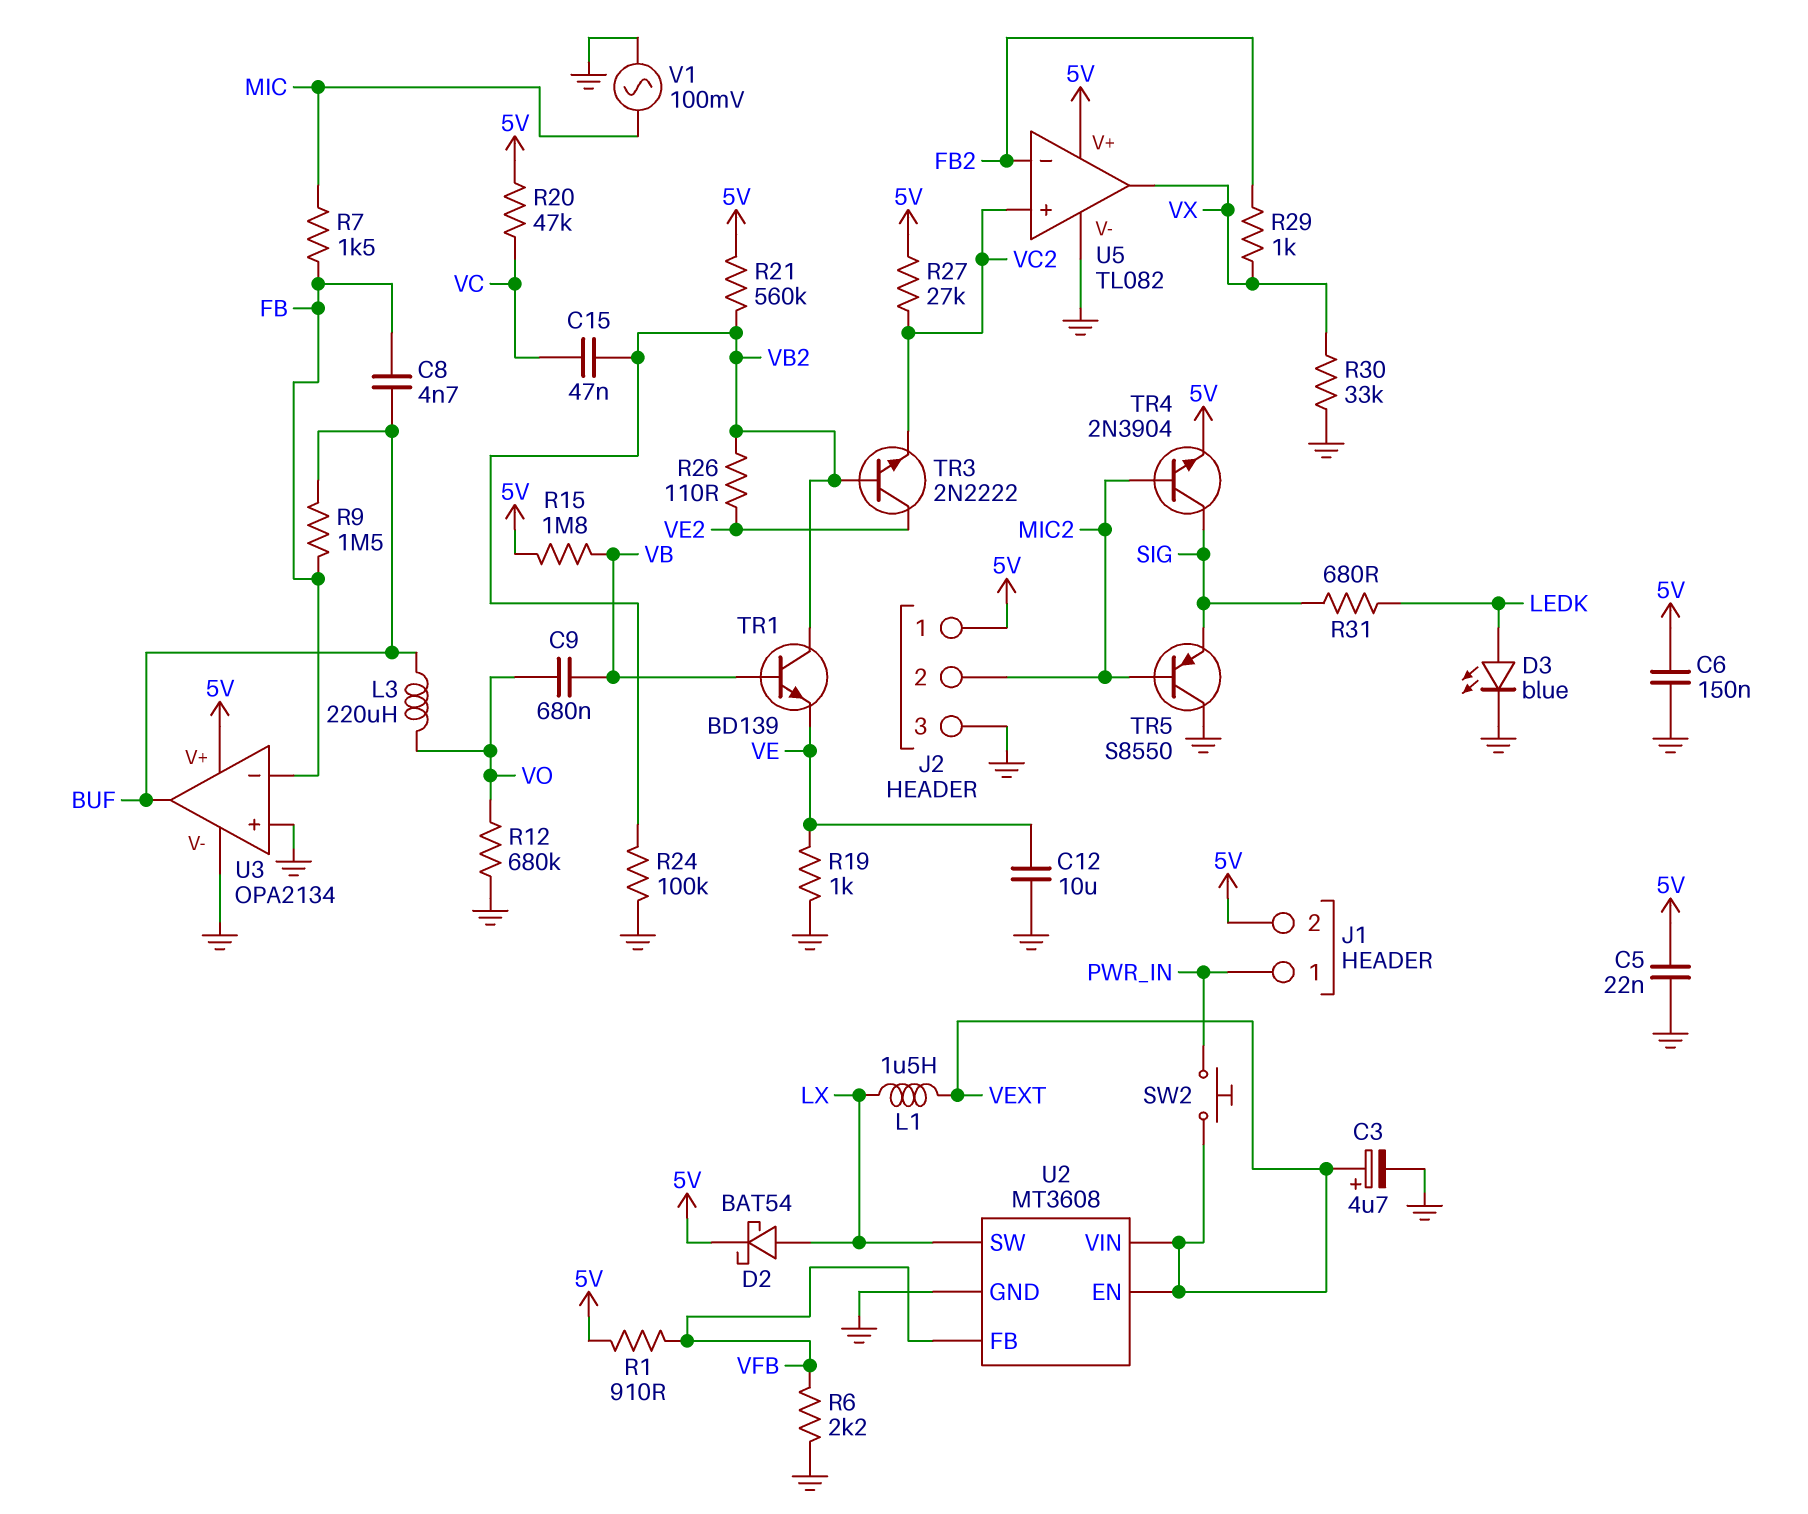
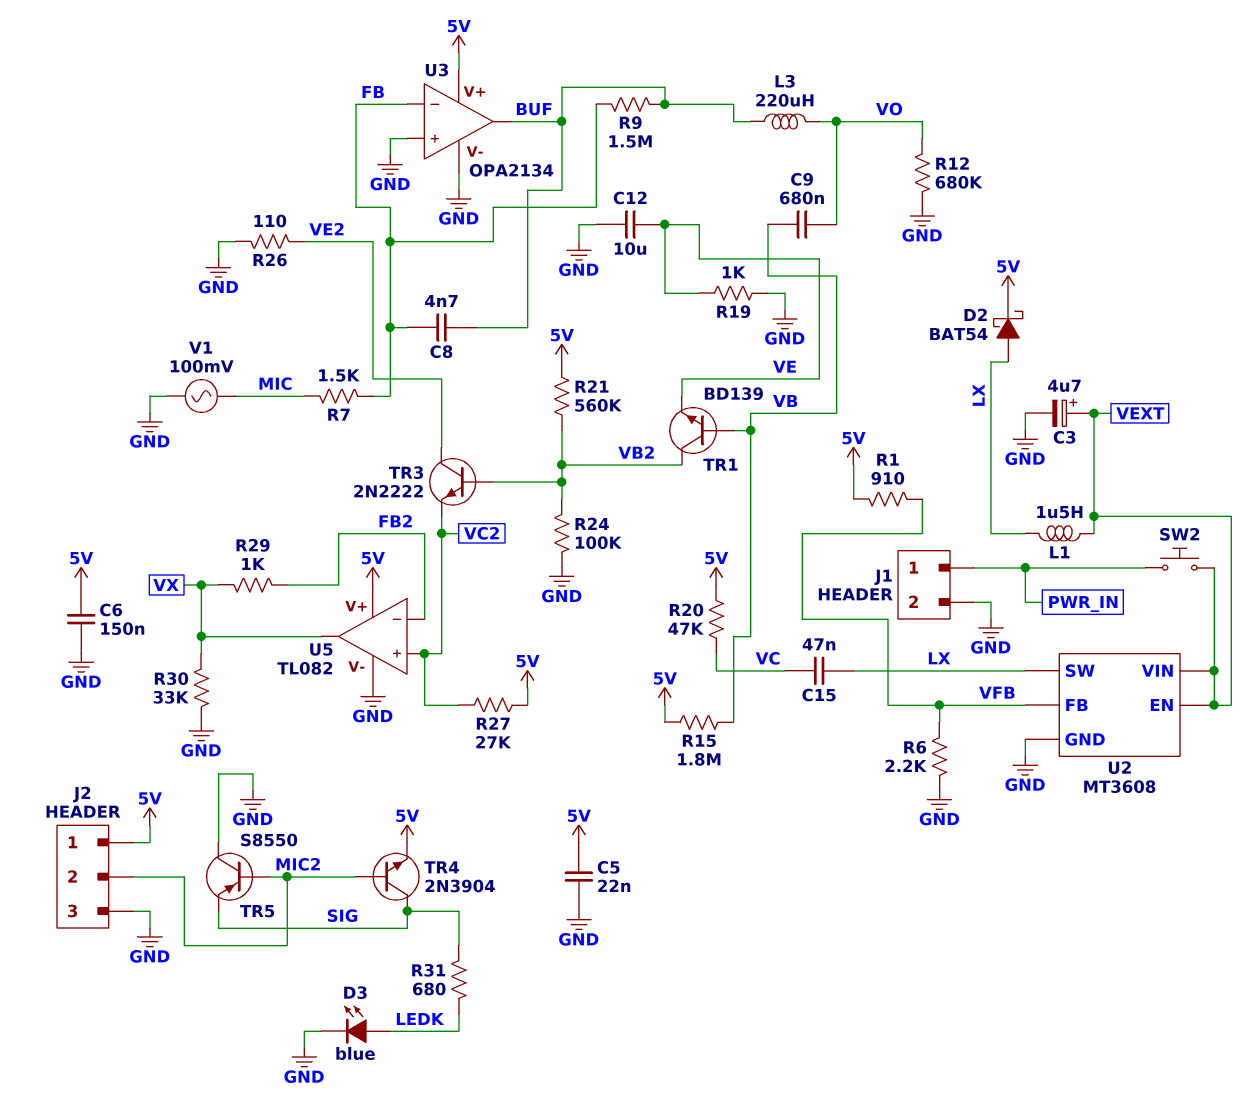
C15: 47nF (VB2, VC) -> 47nF (LX, VC)
J1 pin 2: 5V -> GND
R26: 110 (VB2, VE2) -> 110 (GND, VE2)

